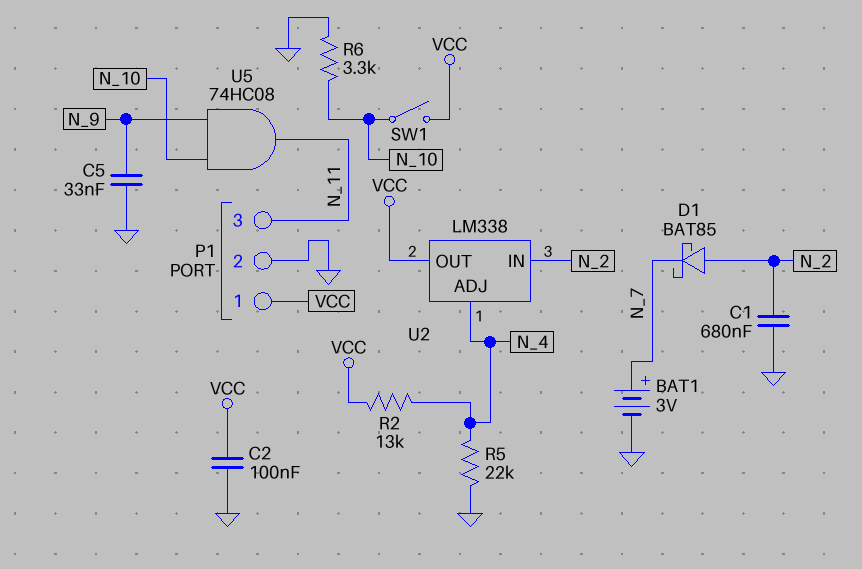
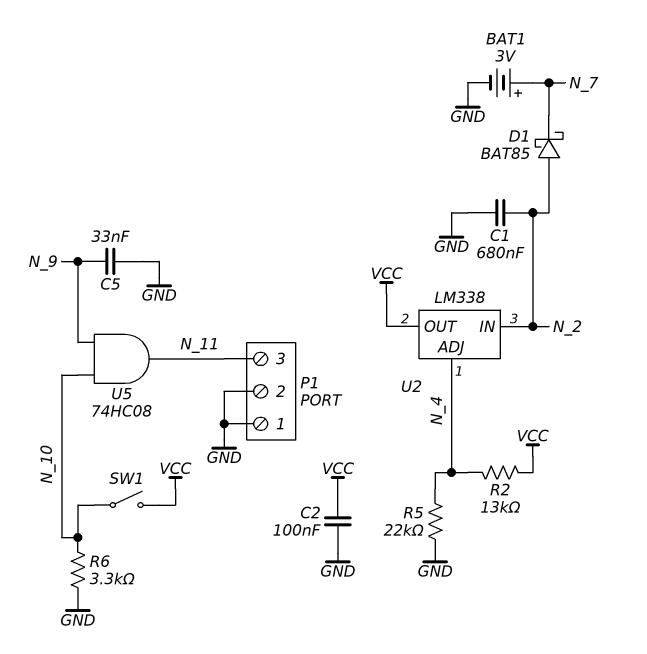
P1 pin 1: VCC -> GND

